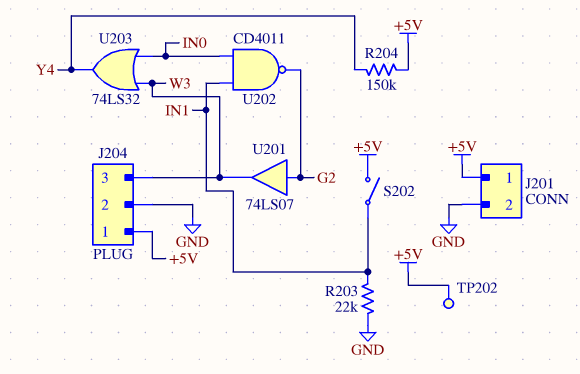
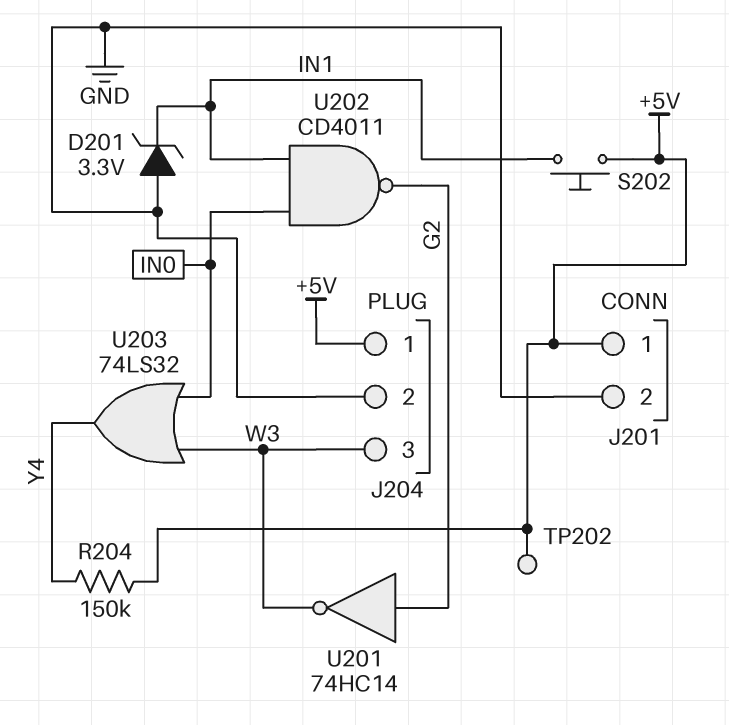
D201: none -> zener 3.3V (A GND, K IN1)
R203: 22k (GND, IN1) -> none
S202: switch (+5V, IN1) -> button (+5V, IN1)
U201: buffer 74LS07 (in G2, out W3) -> NOT 74HC14 (in G2, out W3)

